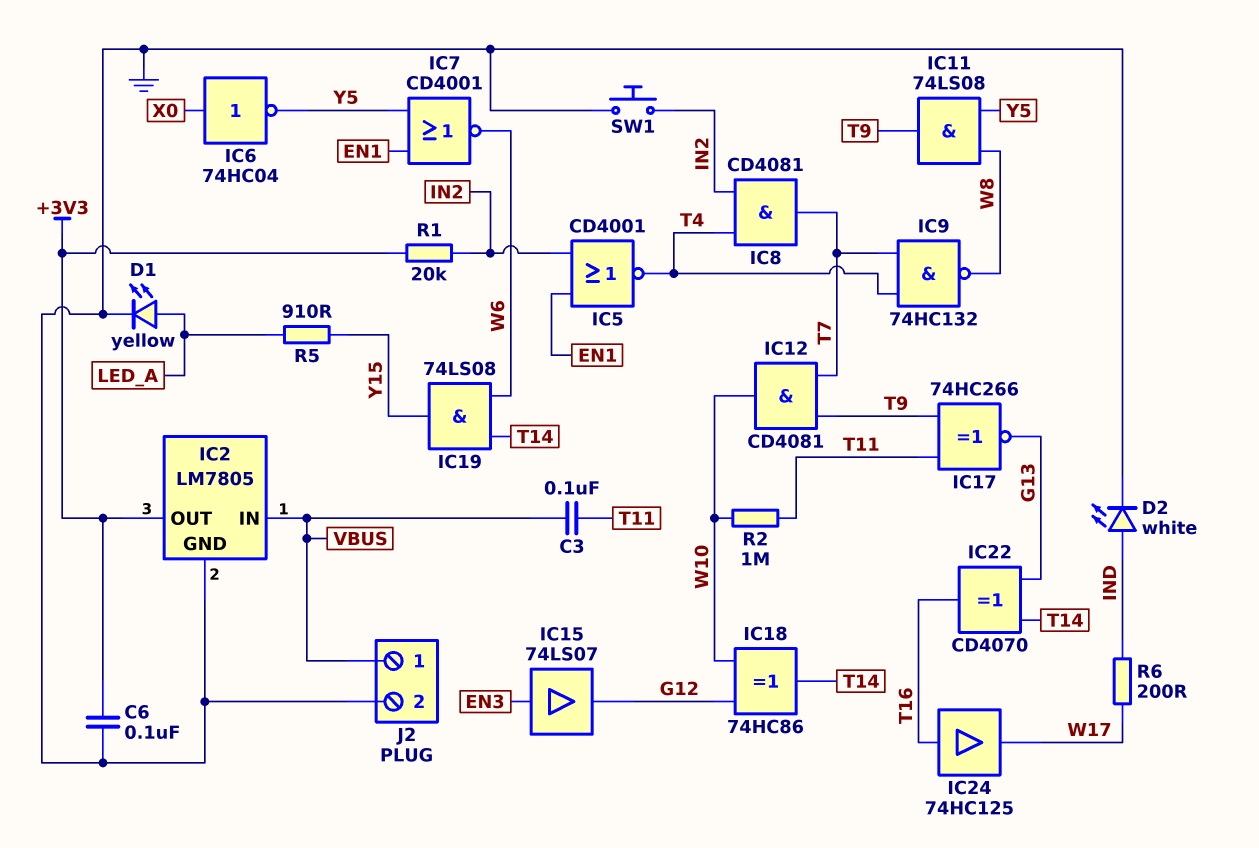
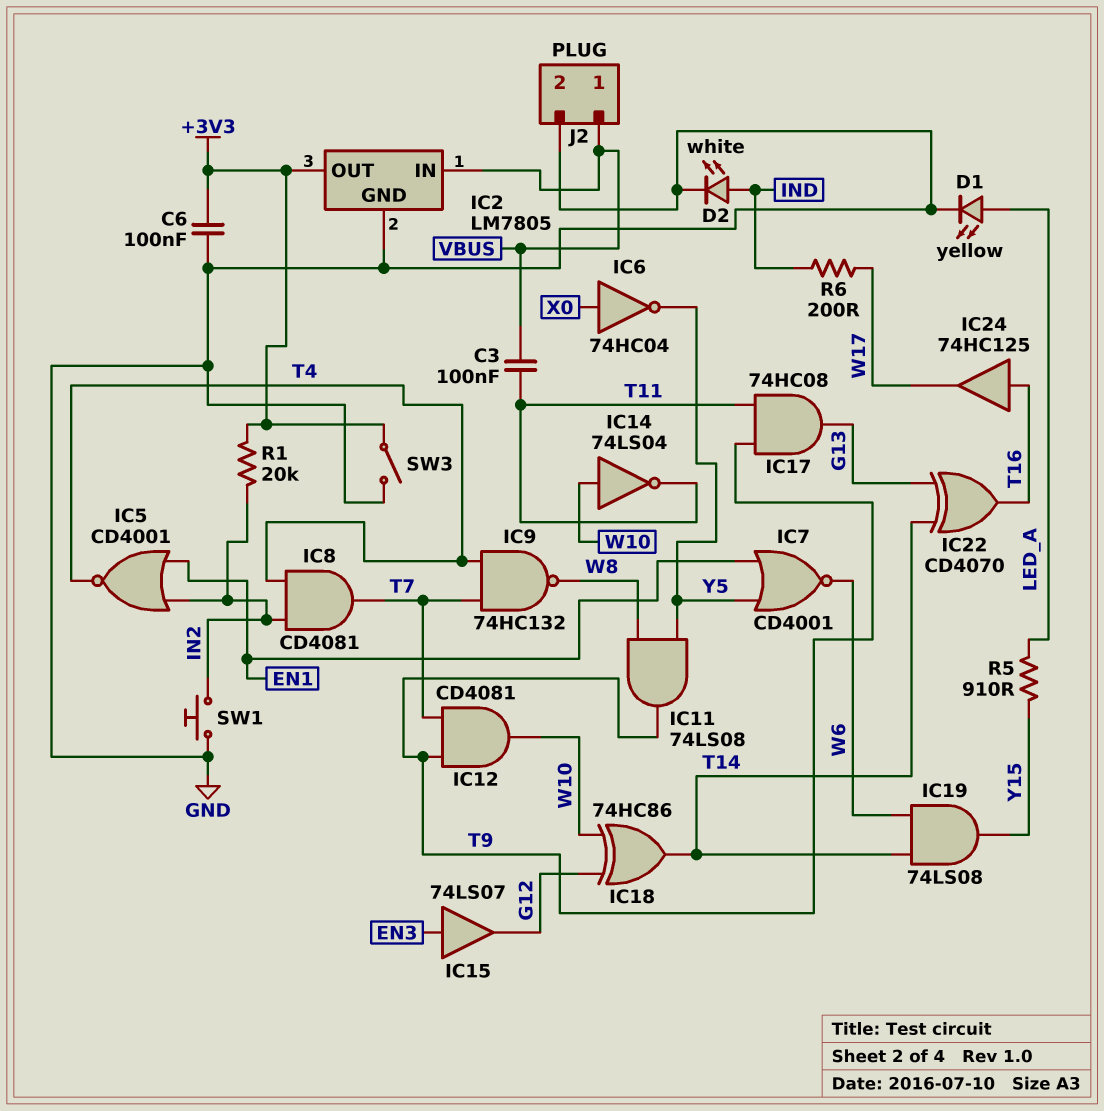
IC14: none -> NOT 74LS04 (in W10, out T11)
IC17: XNOR 74HC266 (in T9, in T11, out G13) -> AND 74HC08 (in T9, in T11, out G13)
R2: 1M (T11, W10) -> none
SW3: none -> switch (+3V3, GND)

